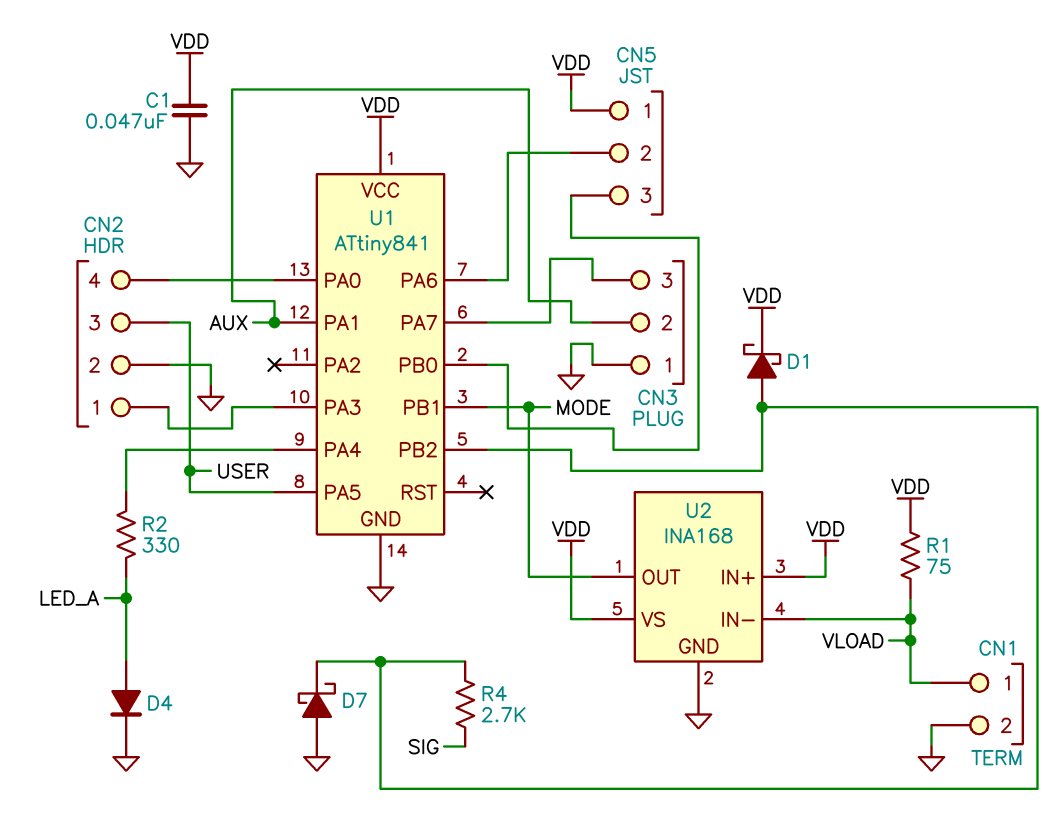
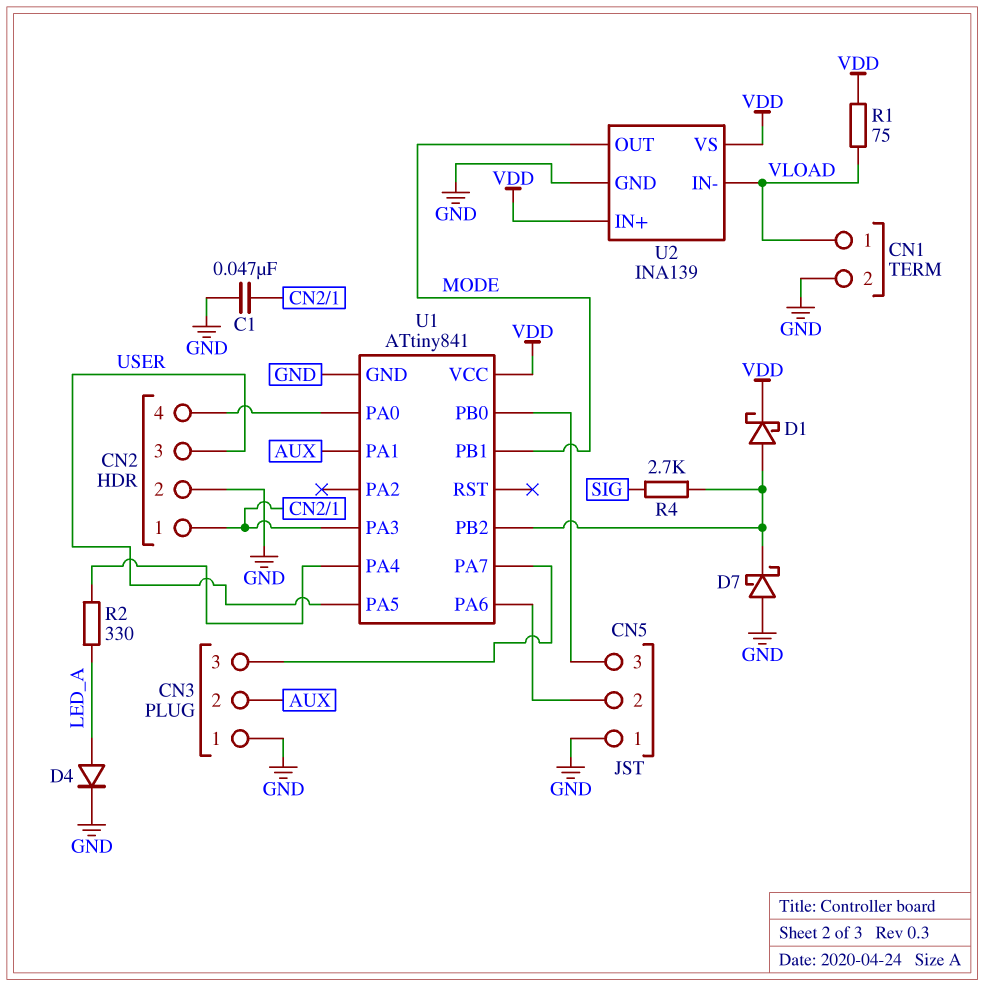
C1: 47nF (GND, VDD) -> 47nF (CN2/1, GND)
CN5 pin 1: VDD -> GND
U2: INA168 -> INA139

